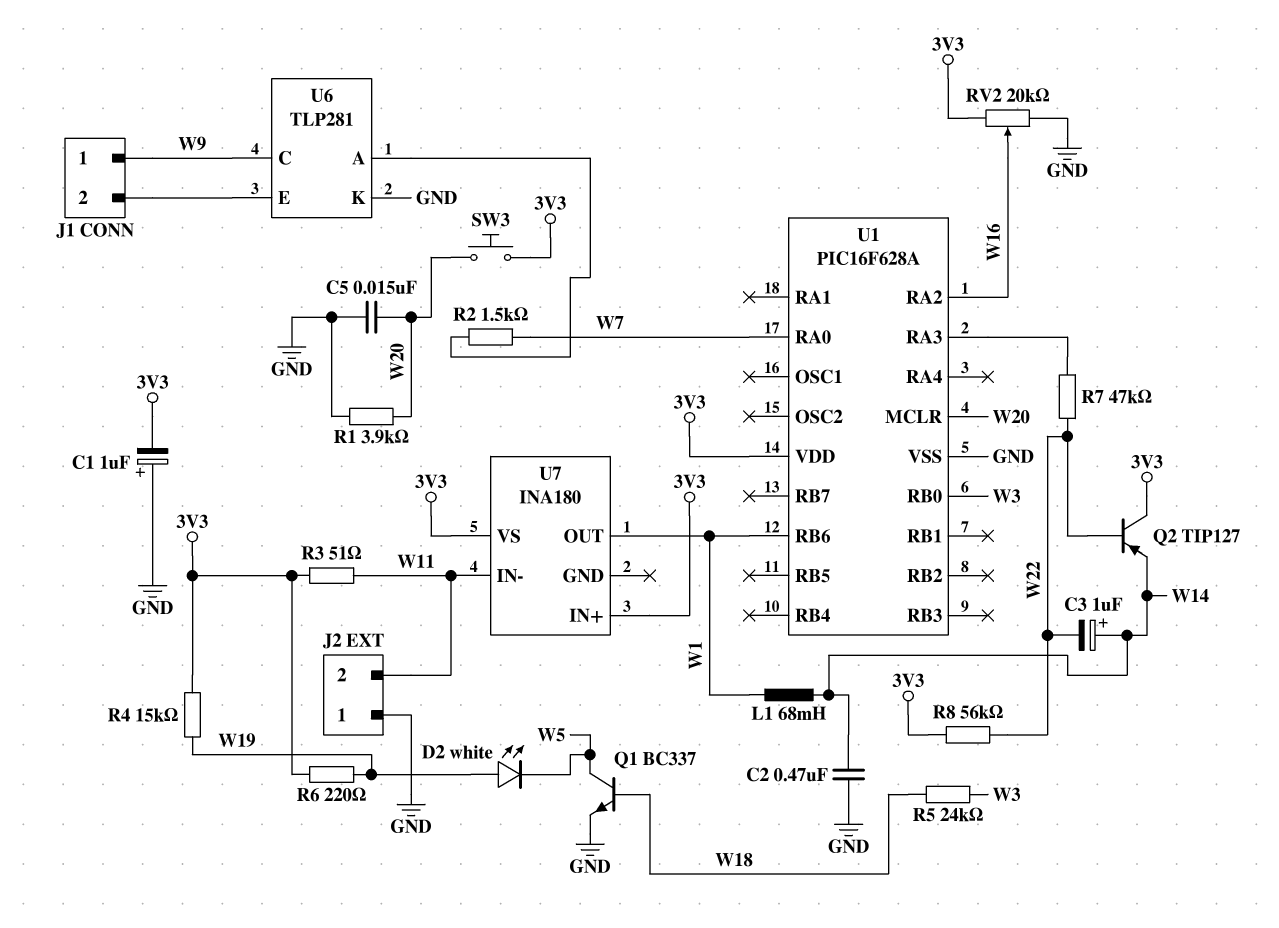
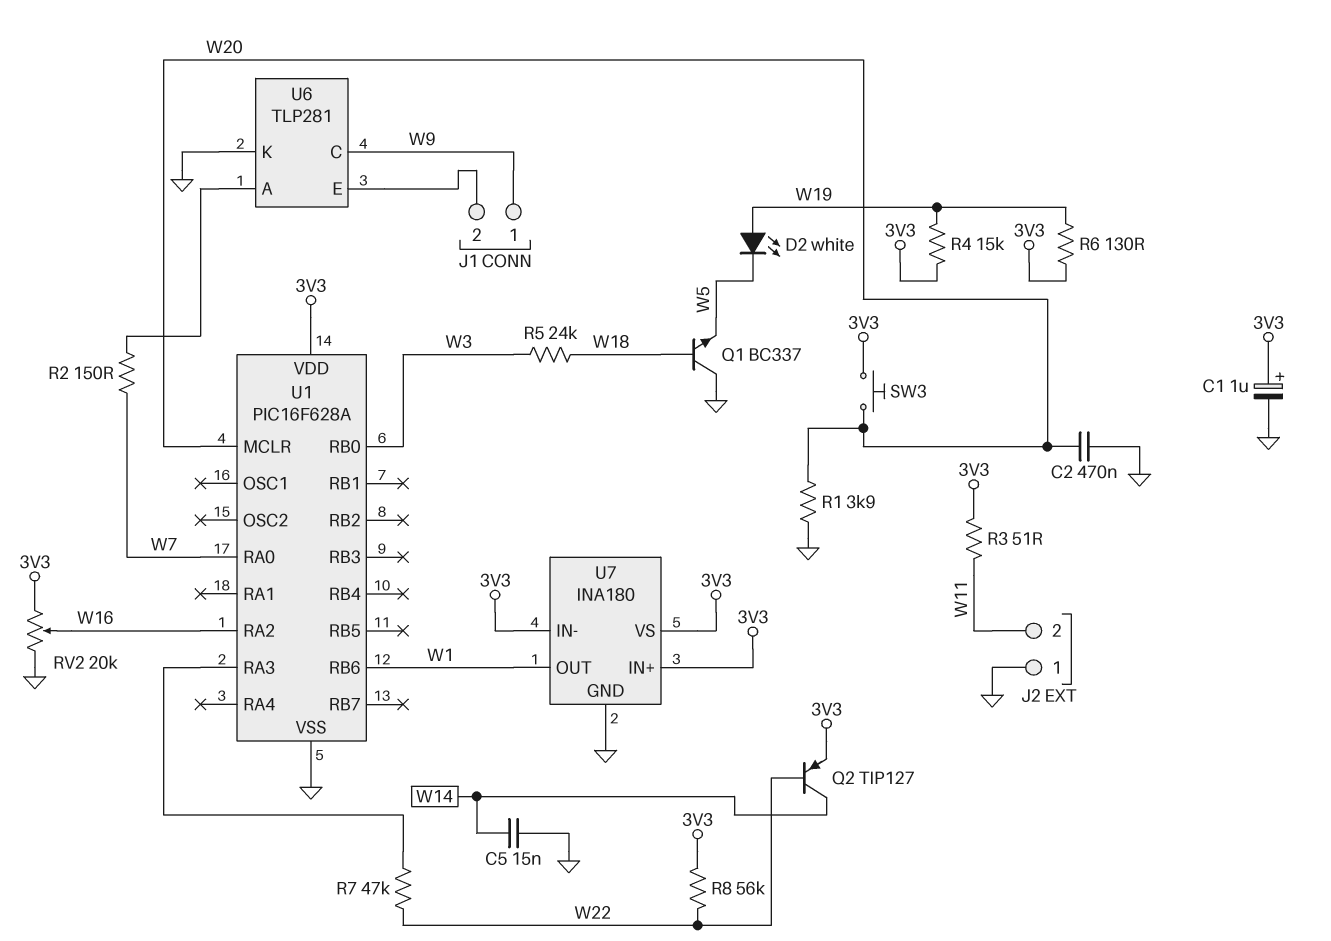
C1: 1uF (plus GND, minus 3V3) -> 1uF (plus 3V3, minus GND)
C2: 470nF (GND, W14) -> 470nF (GND, W20)
C3: 1uF (plus W14, minus W22) -> none
C5: 15nF (GND, W20) -> 15nF (GND, W14)
L1: 68mH (W1, W14) -> none
Q1: NPN BC337 (B W18, C W5, E GND) -> NPN BC337 (B W18, C GND, E W5)
Q2: PNP TIP127 (B W22, C 3V3, E W14) -> PNP TIP127 (B W22, C W14, E 3V3)
R2: 1.5k (U6/A, W7) -> 150 (U6/A, W7)
R6: 220 (3V3, W19) -> 130 (3V3, W19)
U7 pin GND: none -> GND
U7 pin IN-: W11 -> 3V3

